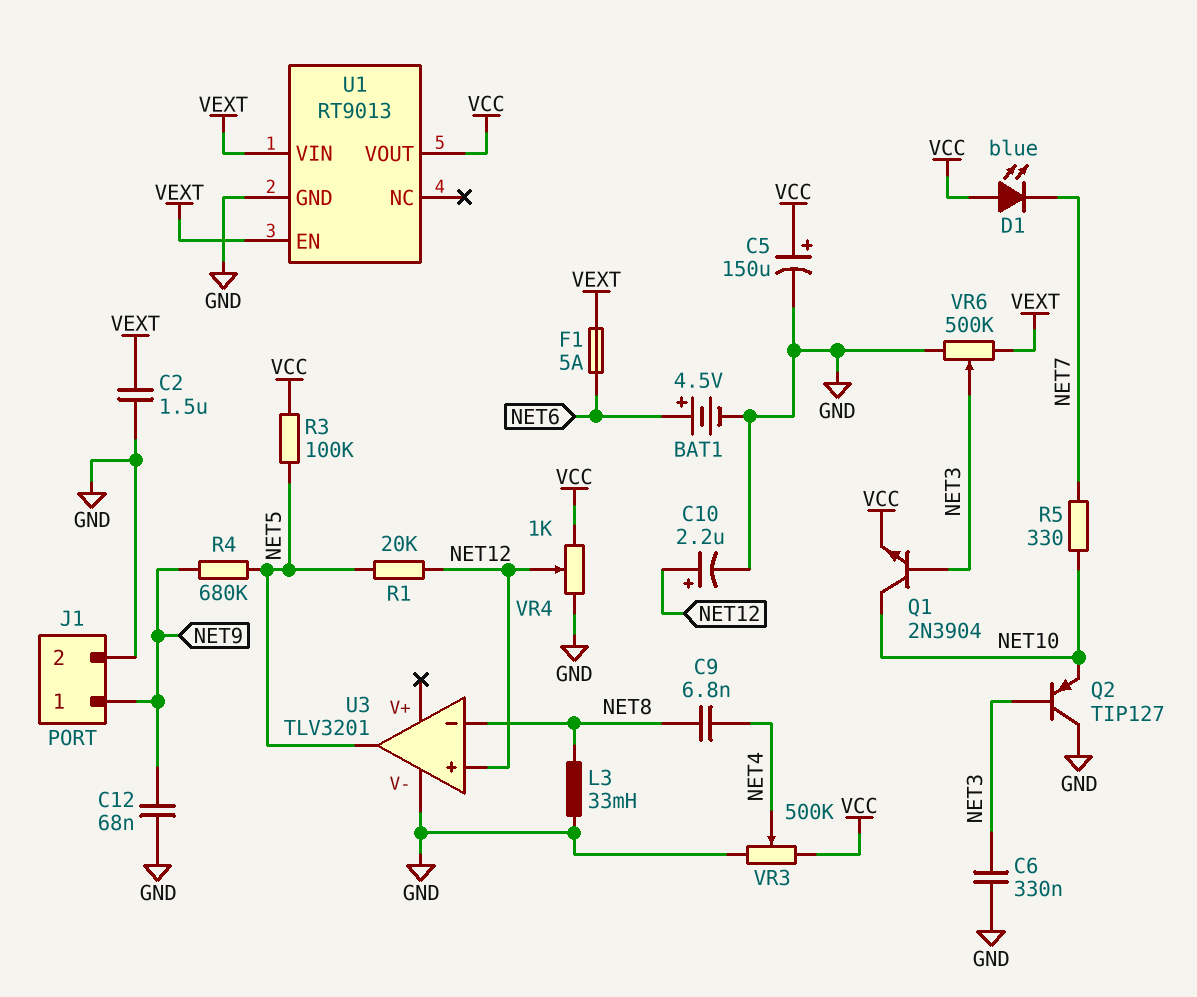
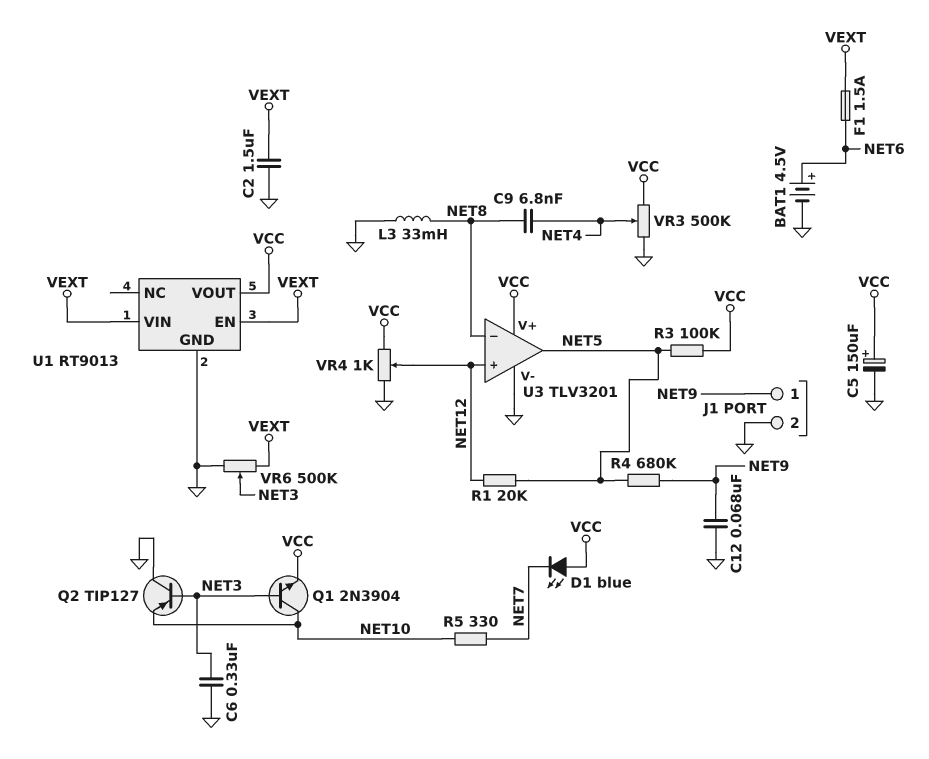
C10: 2.2uF (plus NET12, minus GND) -> none
F1: 5A (NET6, VEXT) -> 1.5A (NET6, VEXT)
U3 pin V+: none -> VCC

